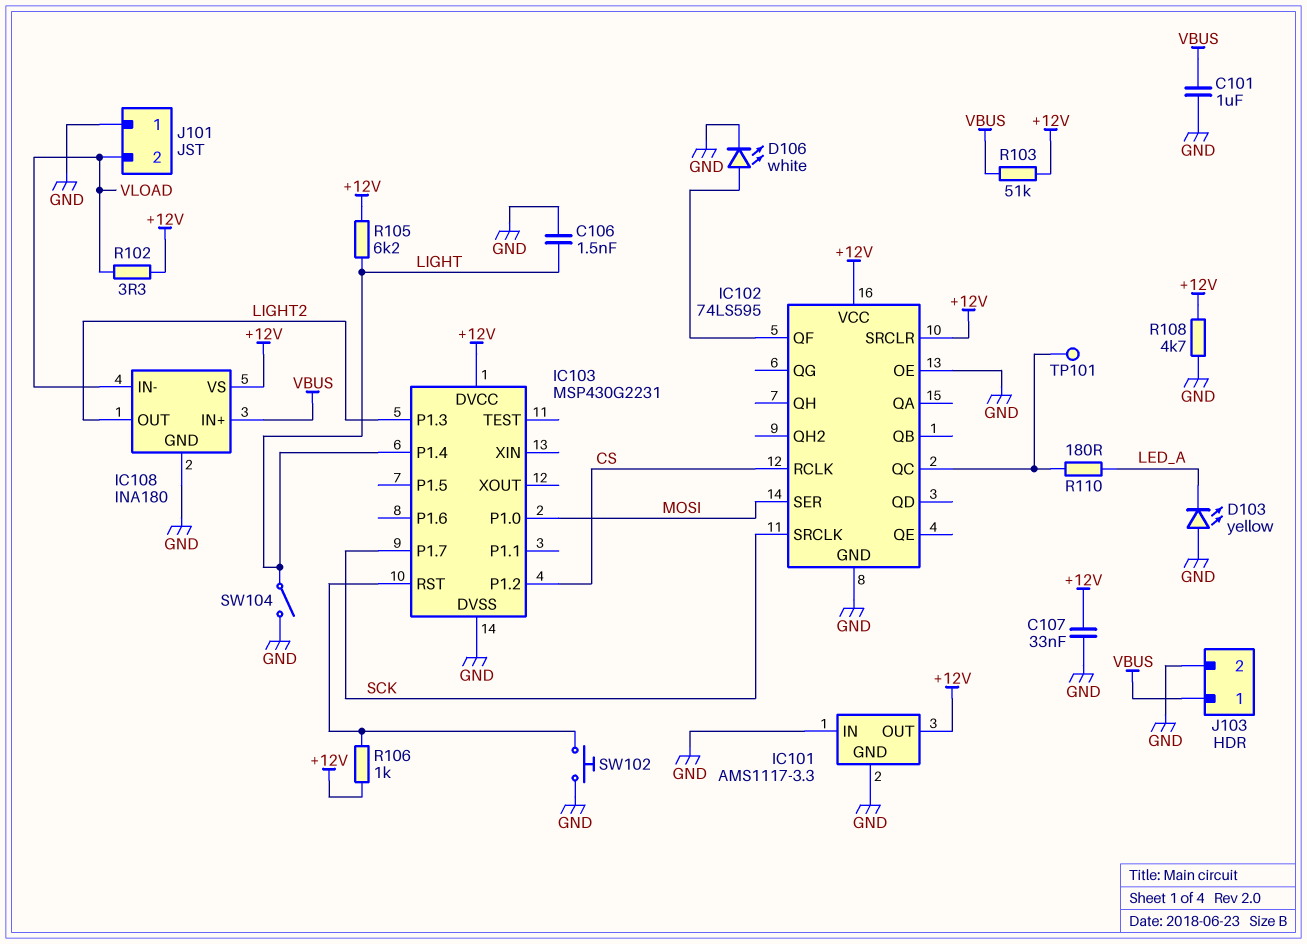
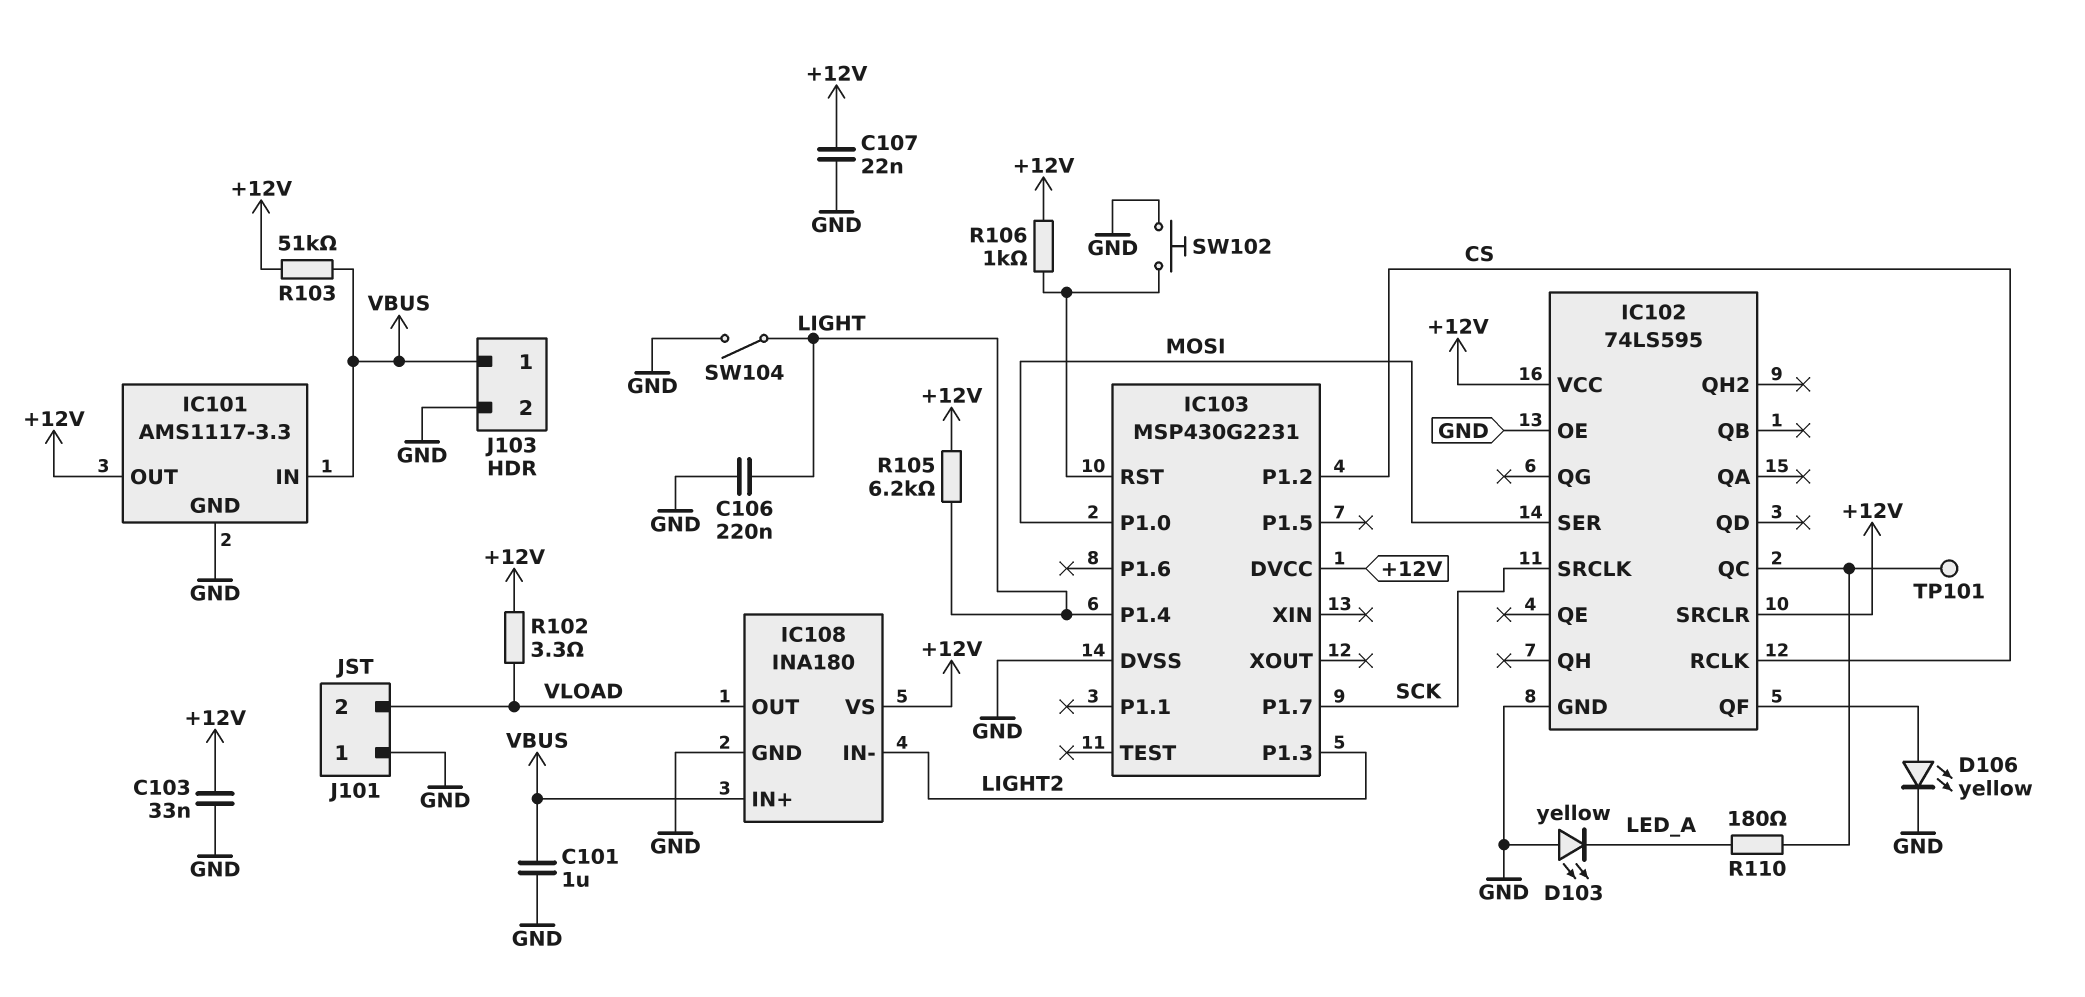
C103: none -> 33nF (+12V, GND)
C106: 1.5nF (GND, LIGHT) -> 220nF (GND, LIGHT)
C107: 33nF (+12V, GND) -> 22nF (+12V, GND)
D106: LED white (A IC102/QF, K GND) -> LED yellow (A IC102/QF, K GND)
IC101 pin IN: GND -> VBUS
IC108 pin IN-: VLOAD -> LIGHT2
IC108 pin OUT: LIGHT2 -> VLOAD
R108: 4.7k (+12V, GND) -> none

